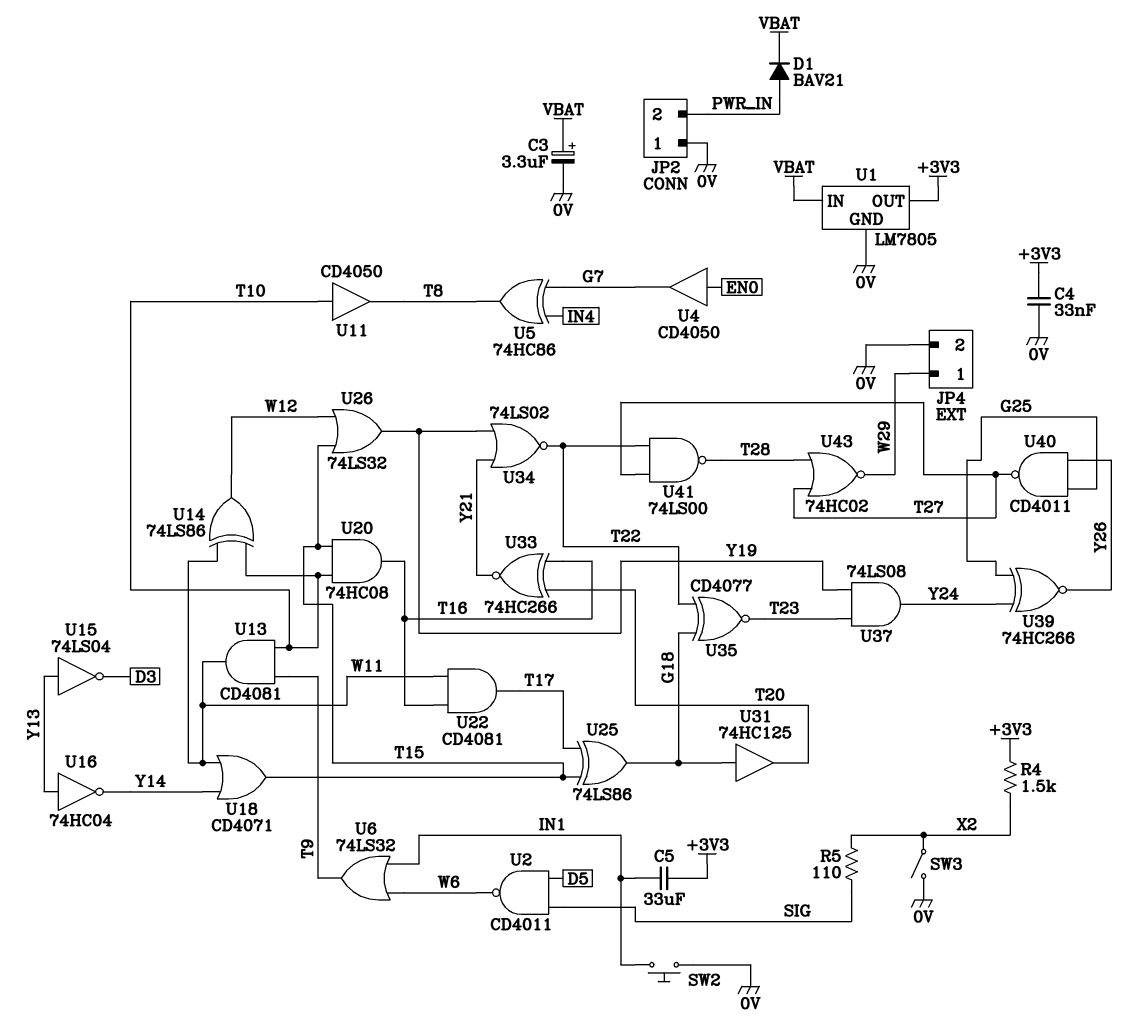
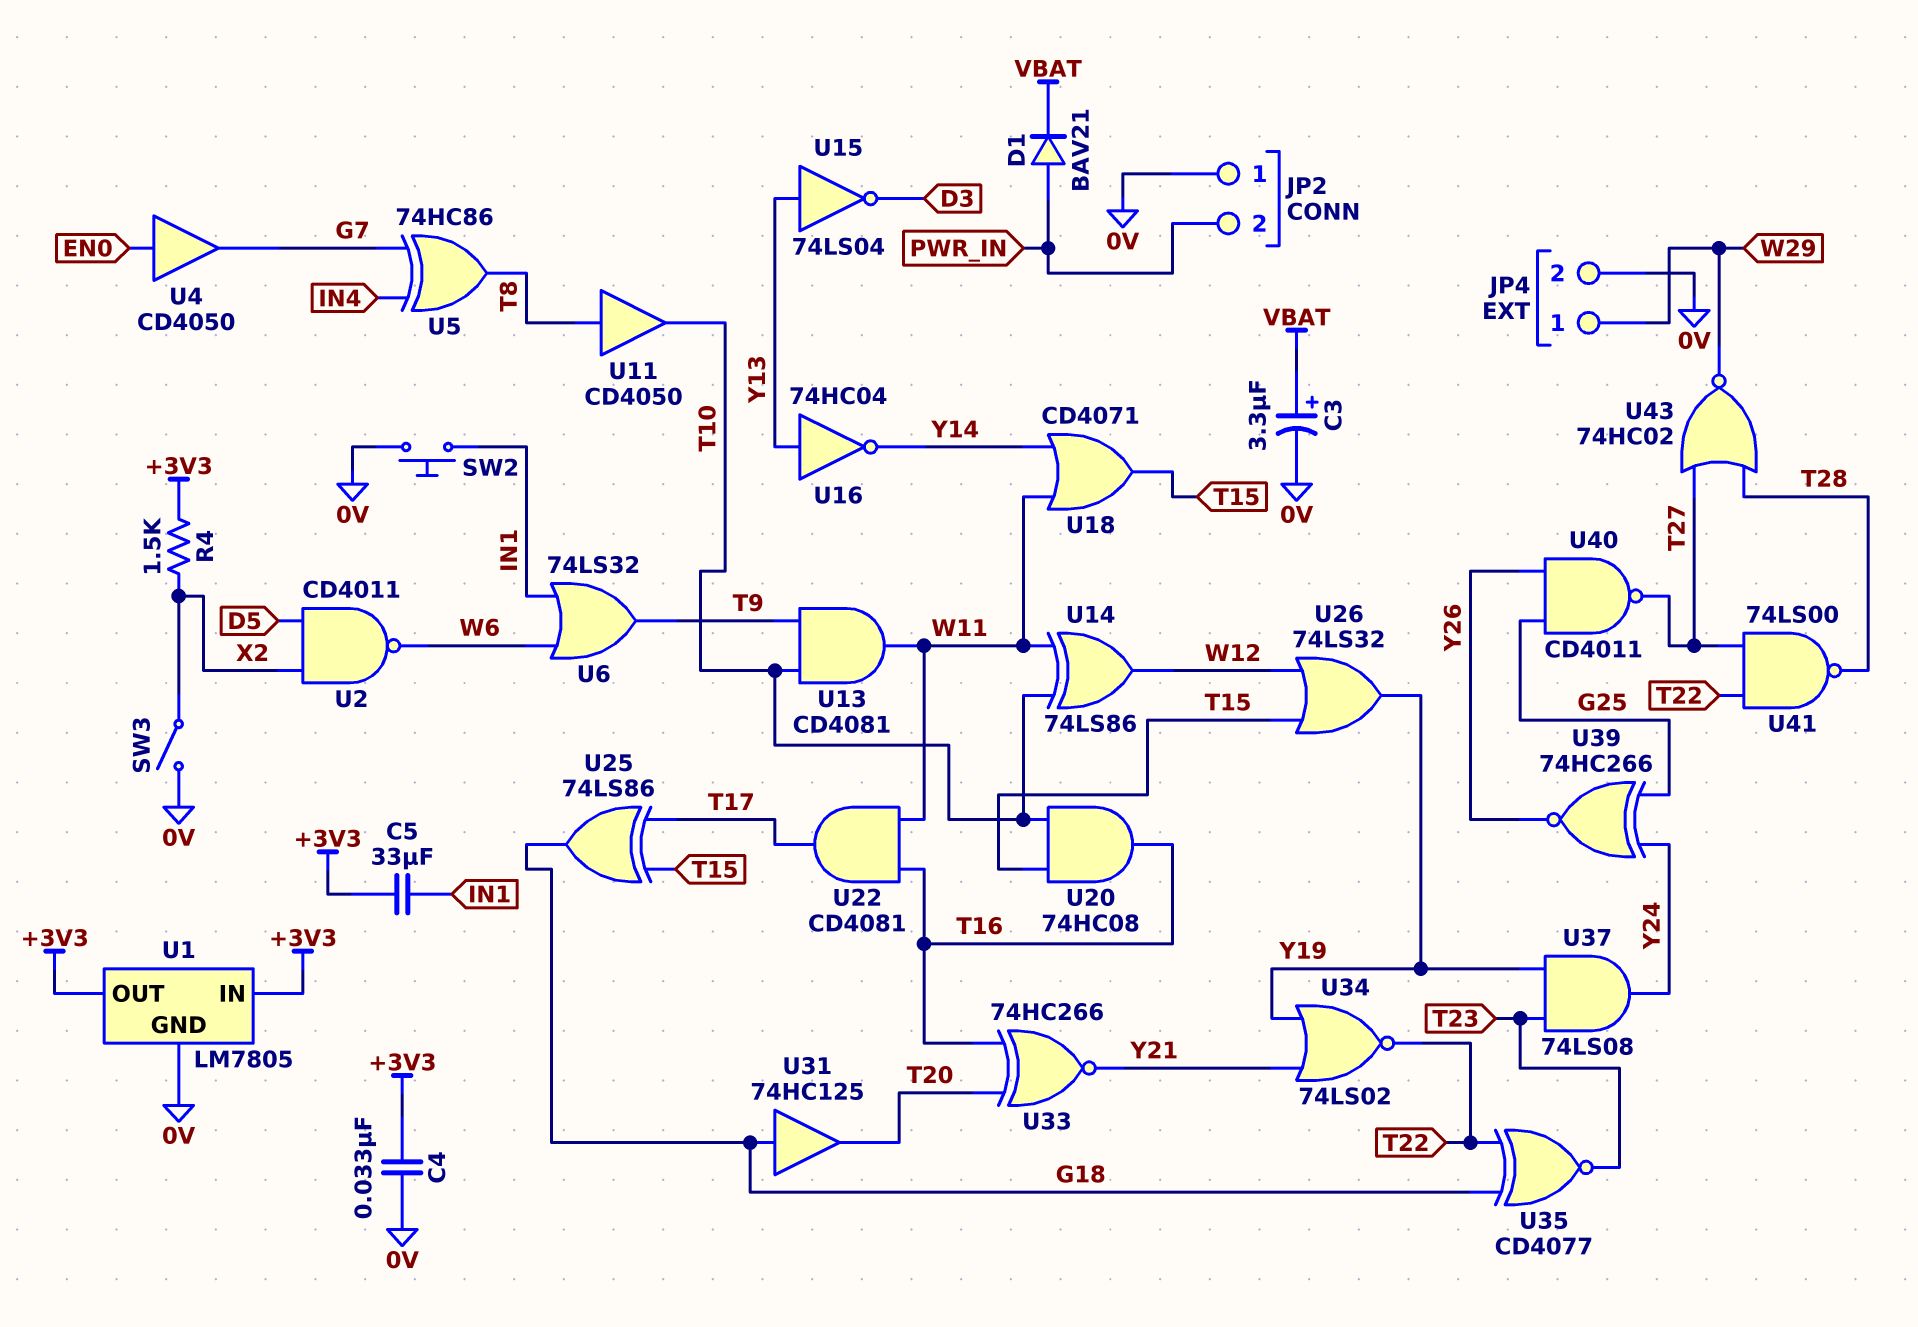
R5: 110 (SIG, X2) -> none
U1 pin IN: VBAT -> +3V3
U2: NAND CD4011 (in D5, in SIG, out W6) -> NAND CD4011 (in D5, in X2, out W6)
U11: buffer CD4050 (in T10, out T8) -> buffer CD4050 (in T8, out T10)

